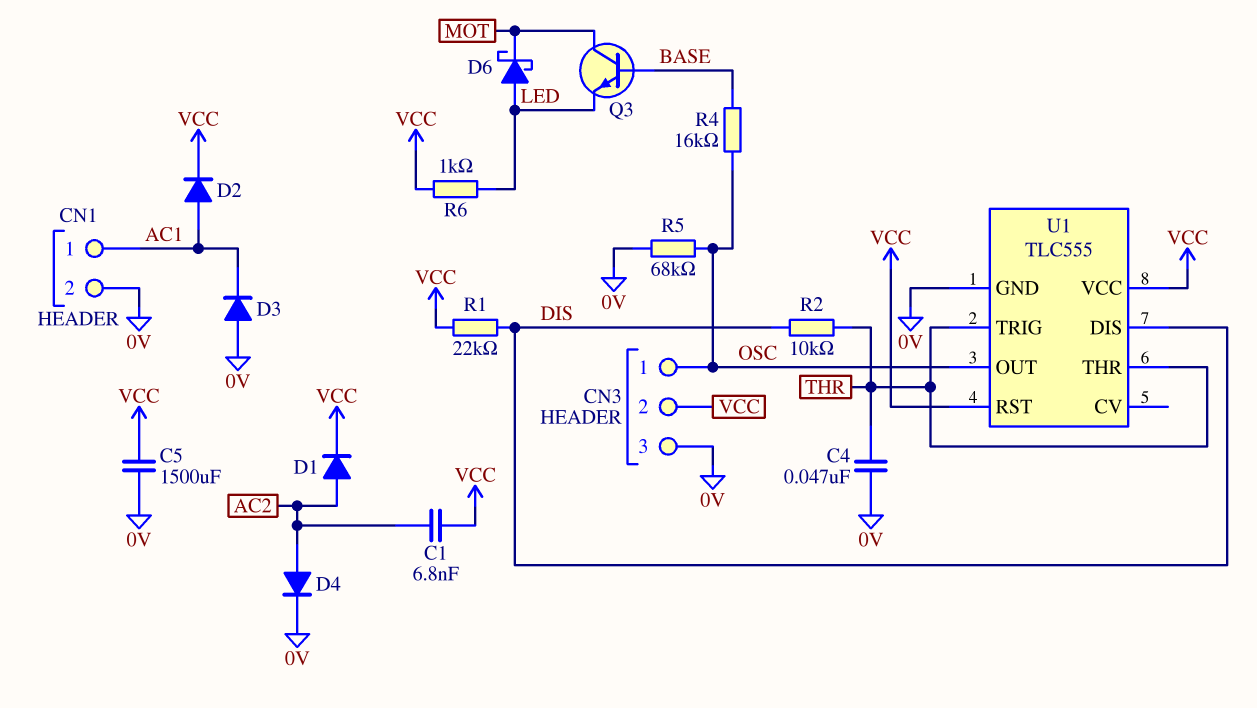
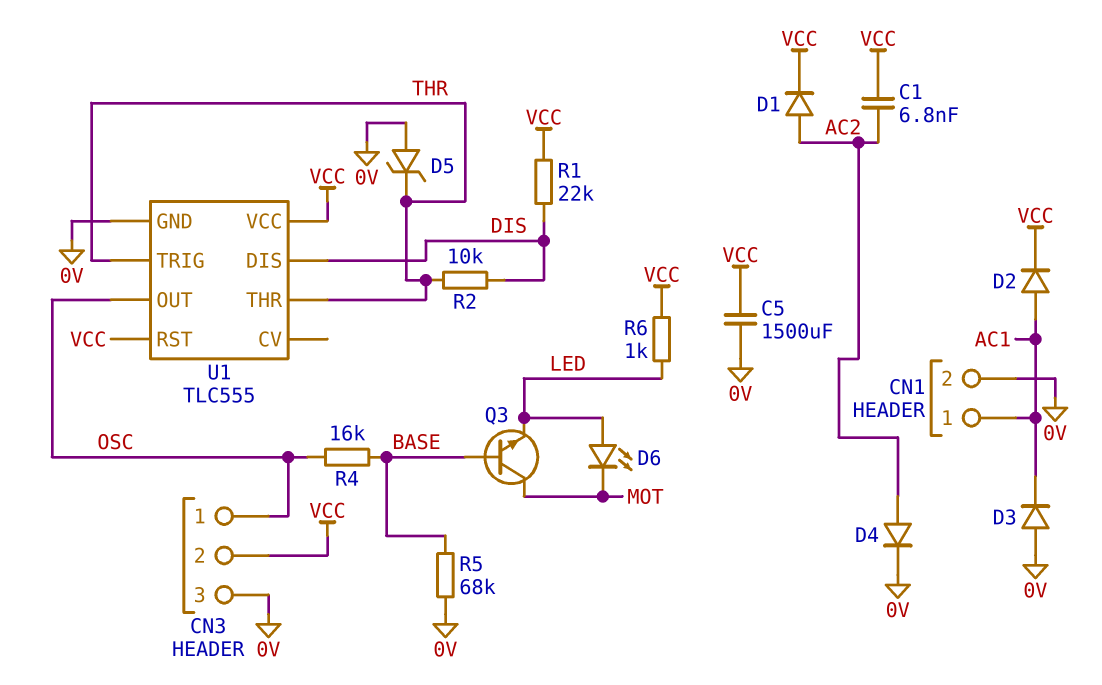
C4: 47nF (0V, THR) -> none
D5: none -> zener (A 0V, K THR)
D6: schottky (A LED, K MOT) -> LED (A LED, K MOT)
R5: 68k (0V, OSC) -> 68k (0V, BASE)

